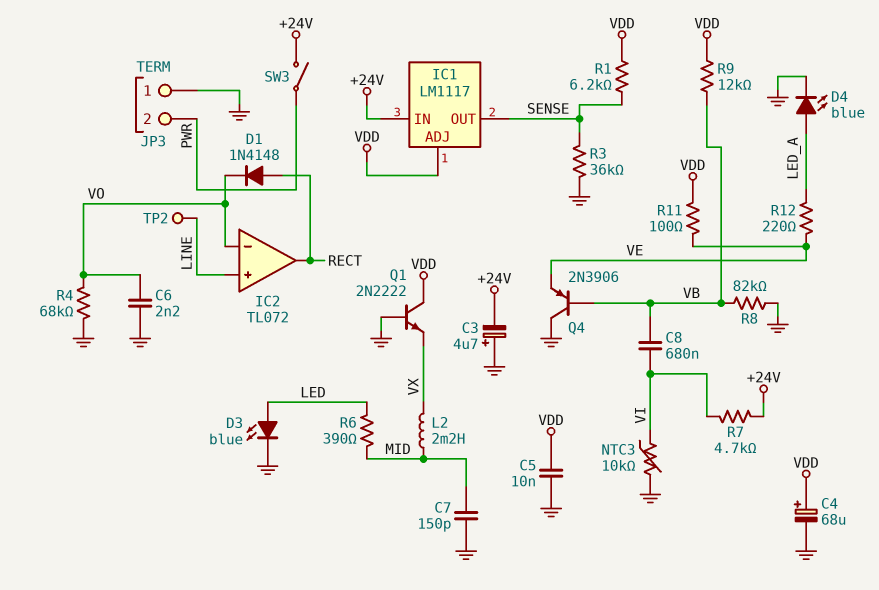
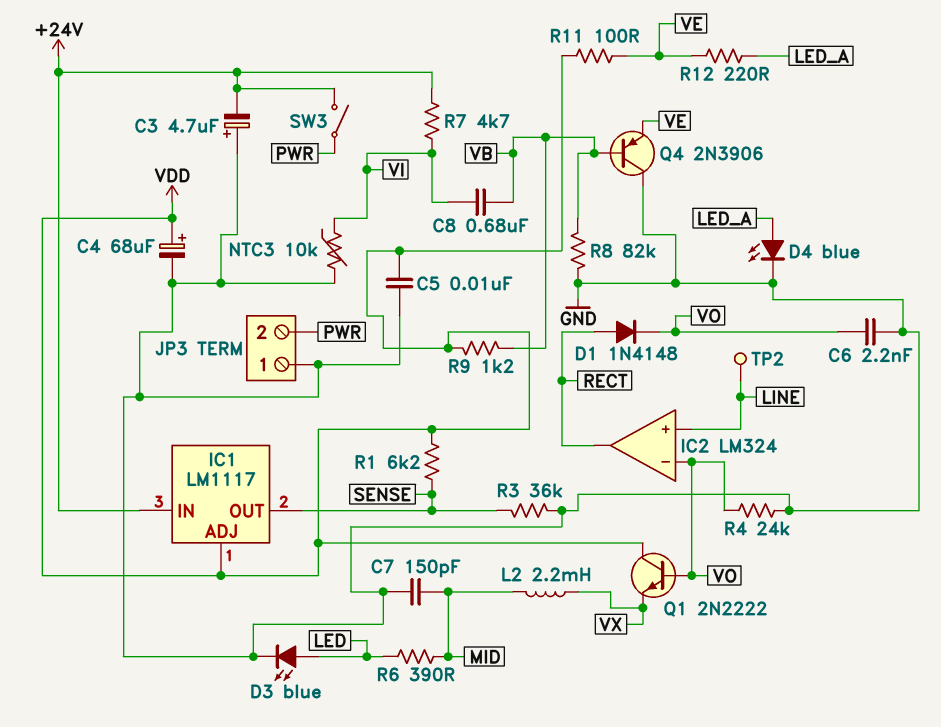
IC2: TL072 -> LM324
Q1: NPN 2N2222 (B GND, C VDD, E VX) -> NPN 2N2222 (B VO, C VDD, E VX)
R4: 68k (GND, VO) -> 24k (GND, VO)
R9: 12k (VB, VDD) -> 1.2k (VB, VDD)

